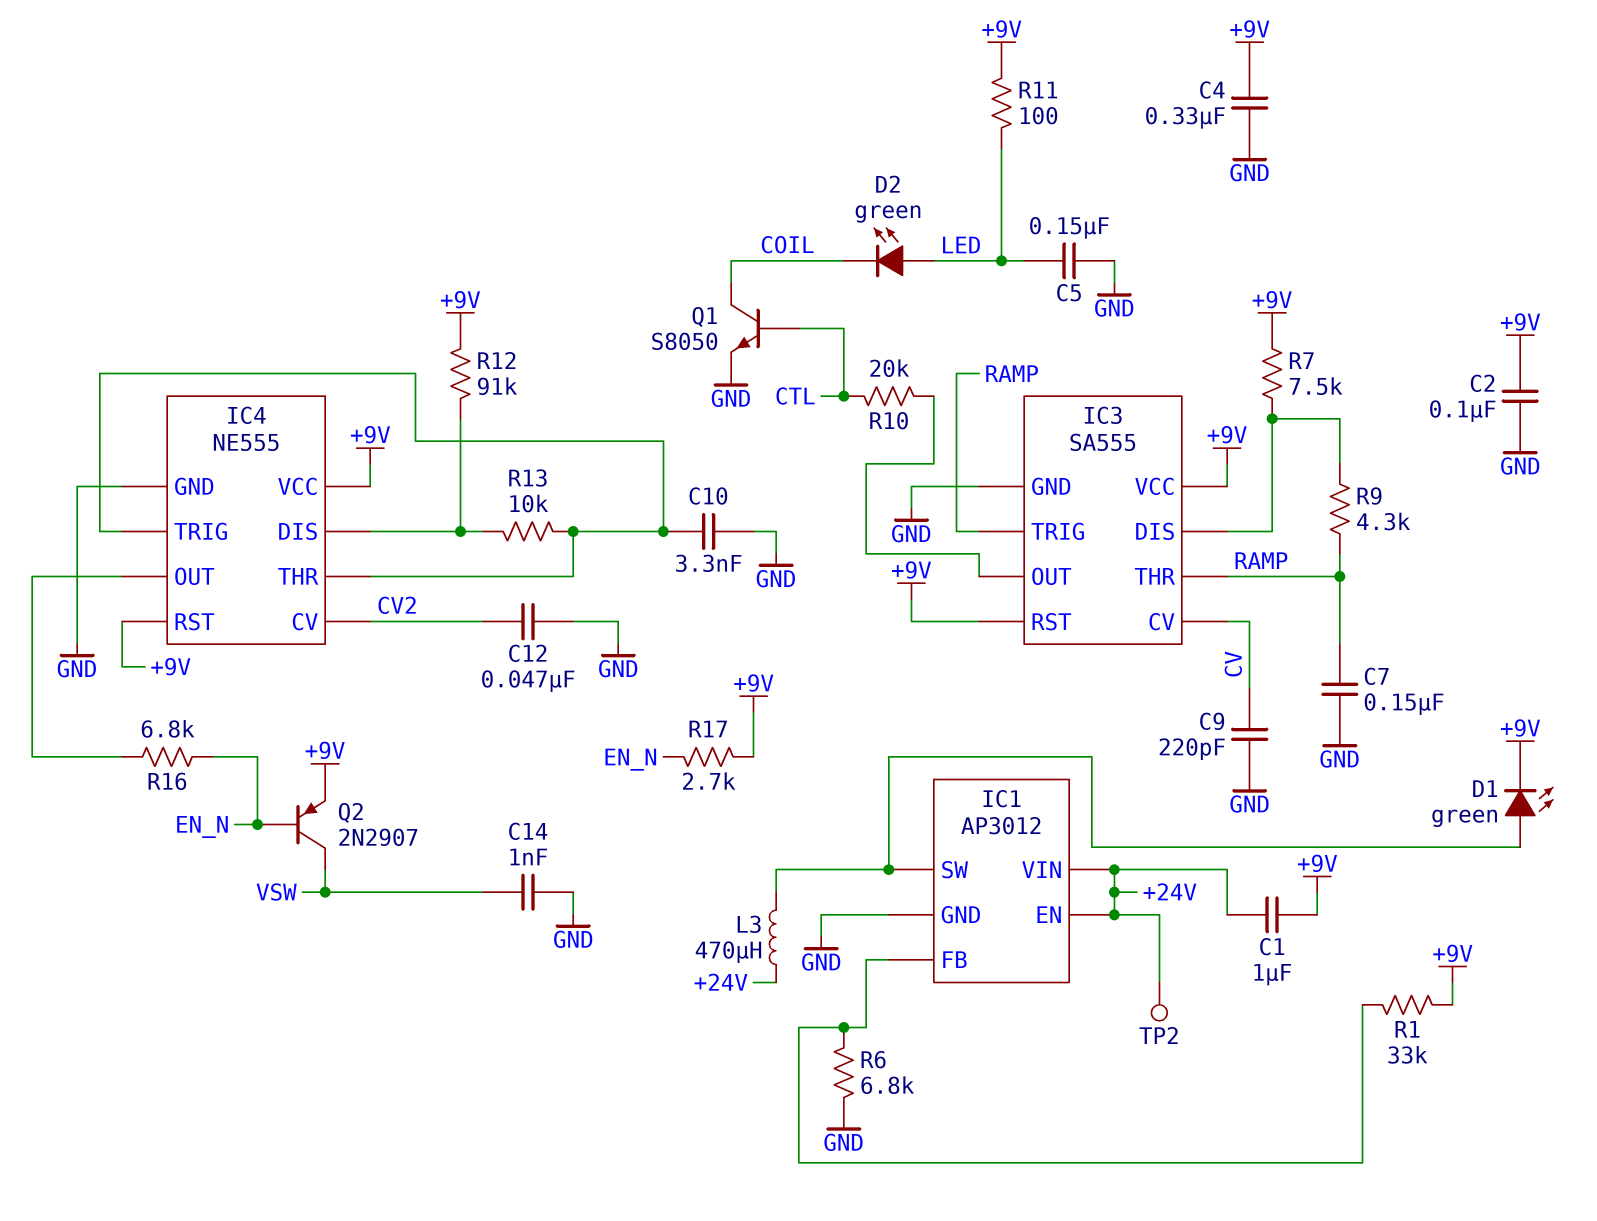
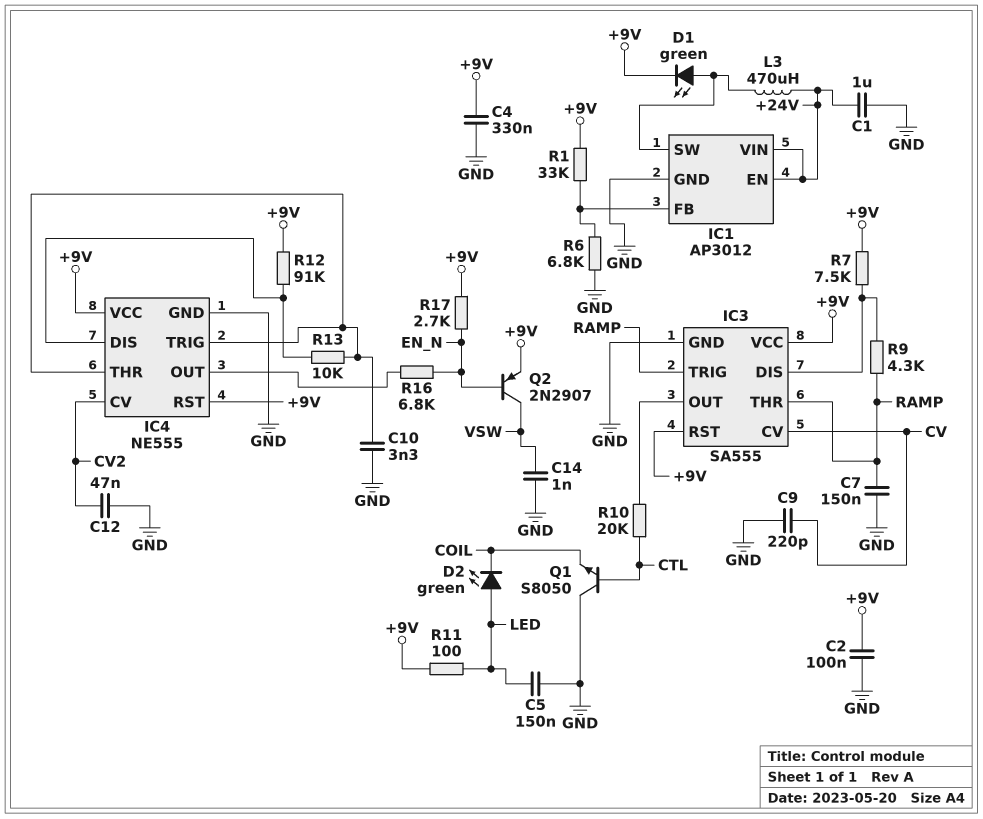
C1: 1uF (+9V, +24V) -> 1uF (+24V, GND)
Q1: NPN S8050 (B CTL, C COIL, E GND) -> NPN S8050 (B CTL, C GND, E COIL)
TP2: test point (+24V) -> none

